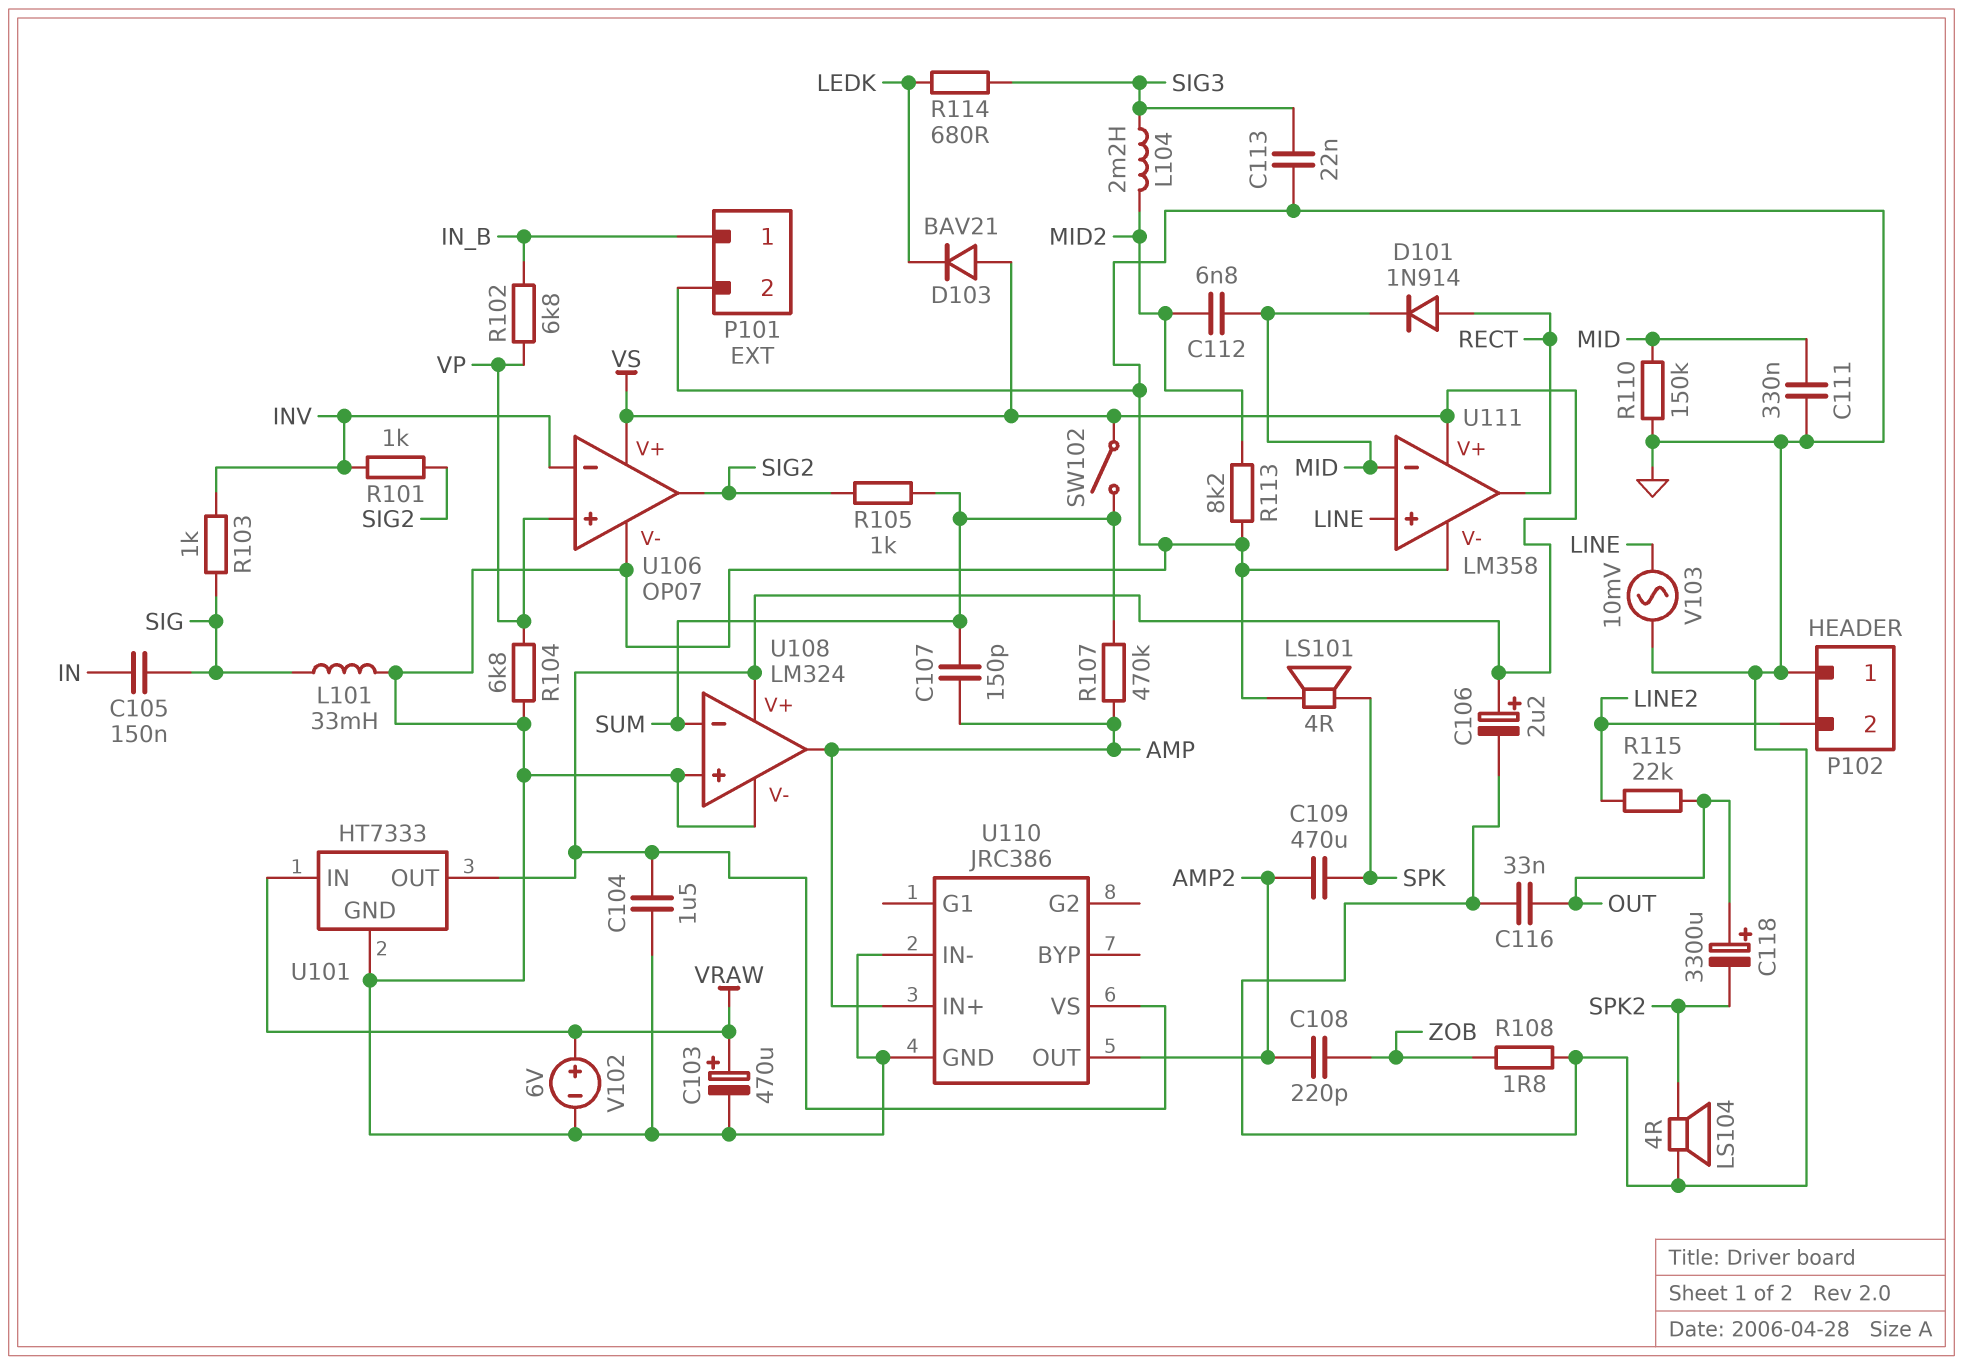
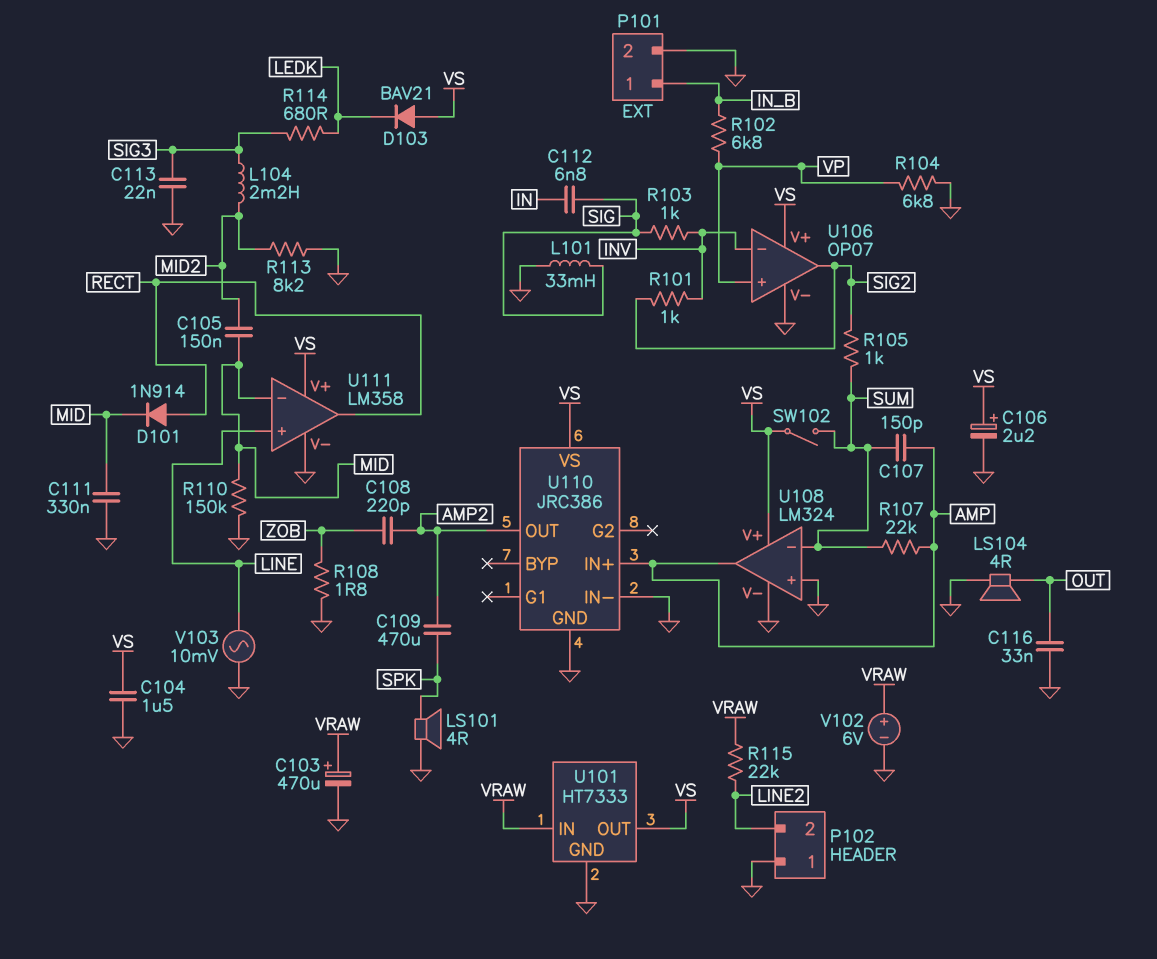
C105: 150nF (IN, SIG) -> 150nF (MID, MID2)
C112: 6.8nF (MID, MID2) -> 6.8nF (IN, SIG)
C118: 3300uF (plus OUT, minus SPK2) -> none
LS104: speaker 4R (GND, SPK2) -> speaker 4R (GND, OUT)
R107: 470k (AMP, SUM) -> 22k (AMP, SUM)
R115: 22k (LINE2, OUT) -> 22k (LINE2, VRAW)

